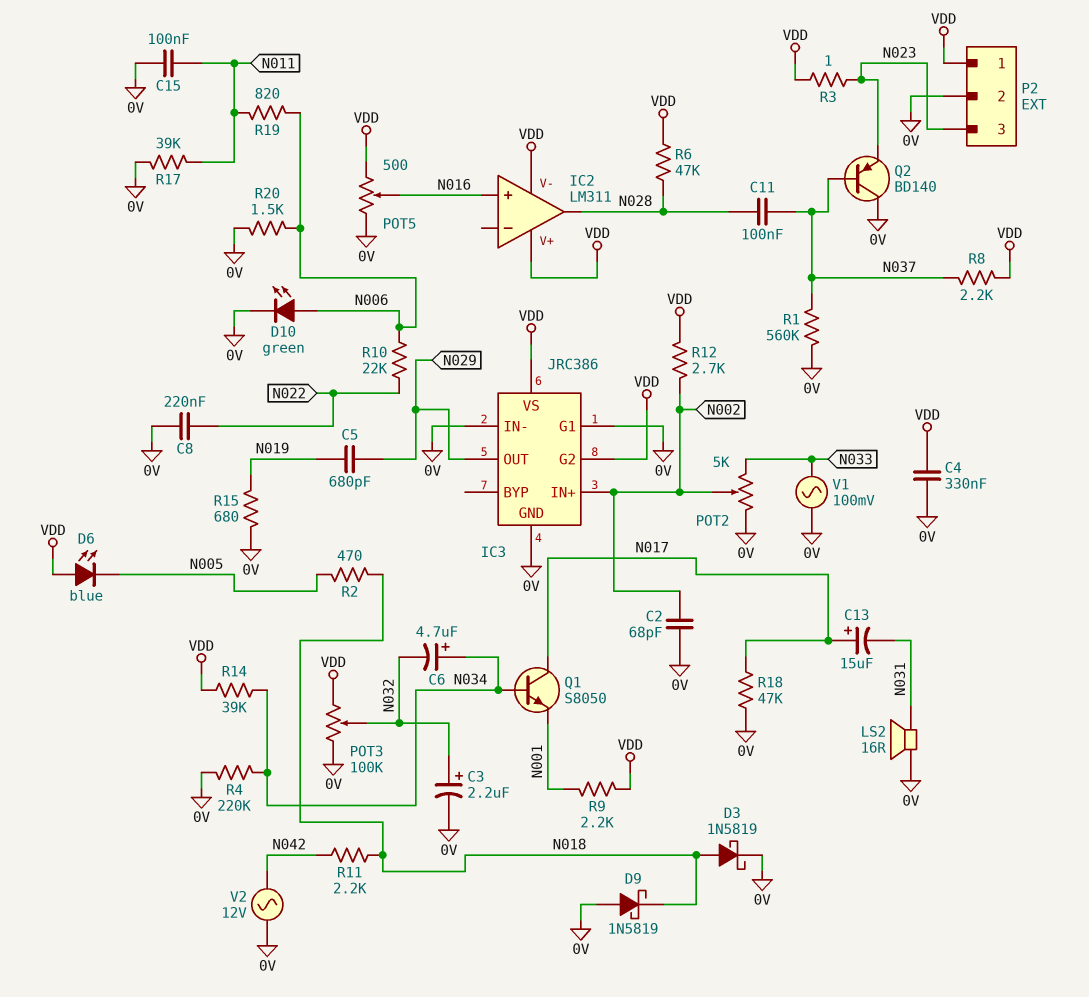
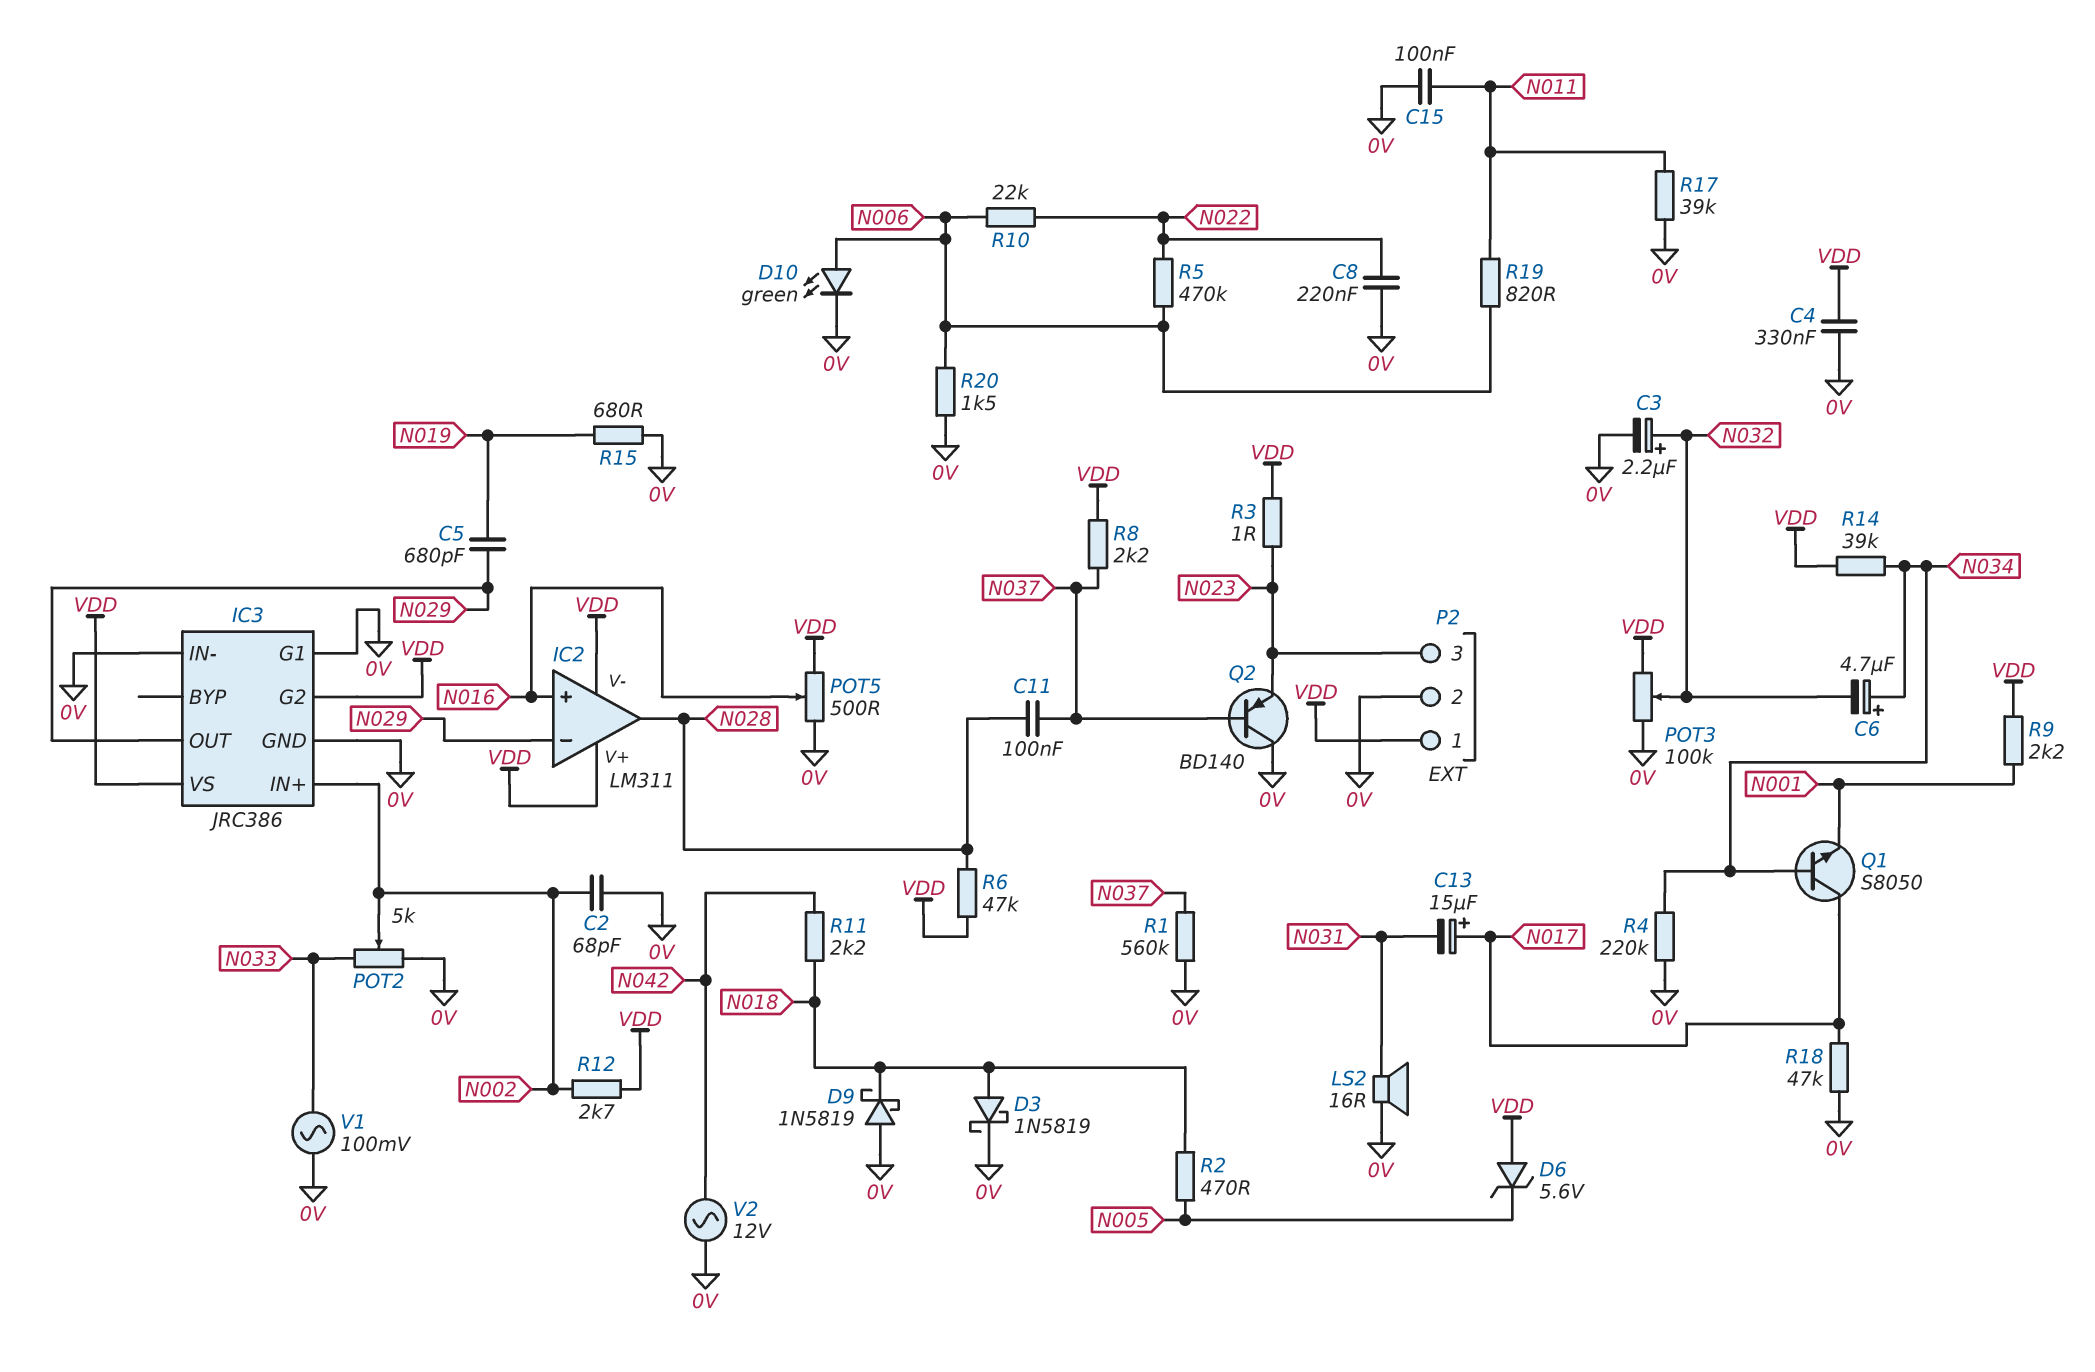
D6: LED blue (A VDD, K N005) -> zener 5.6V (A VDD, K N005)
IC2 pin in-: none -> N029
R5: none -> 470k (N006, N022)

